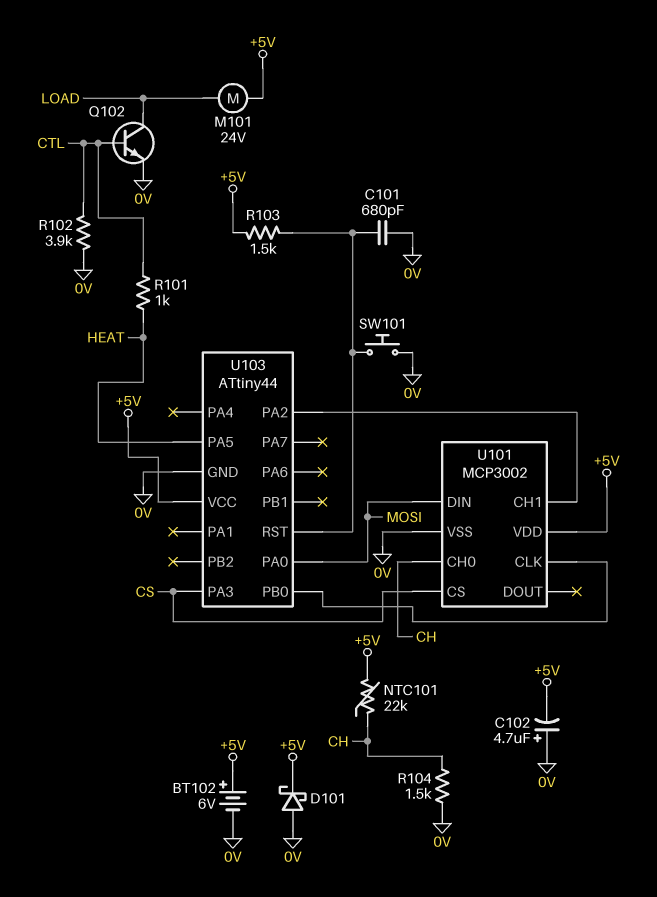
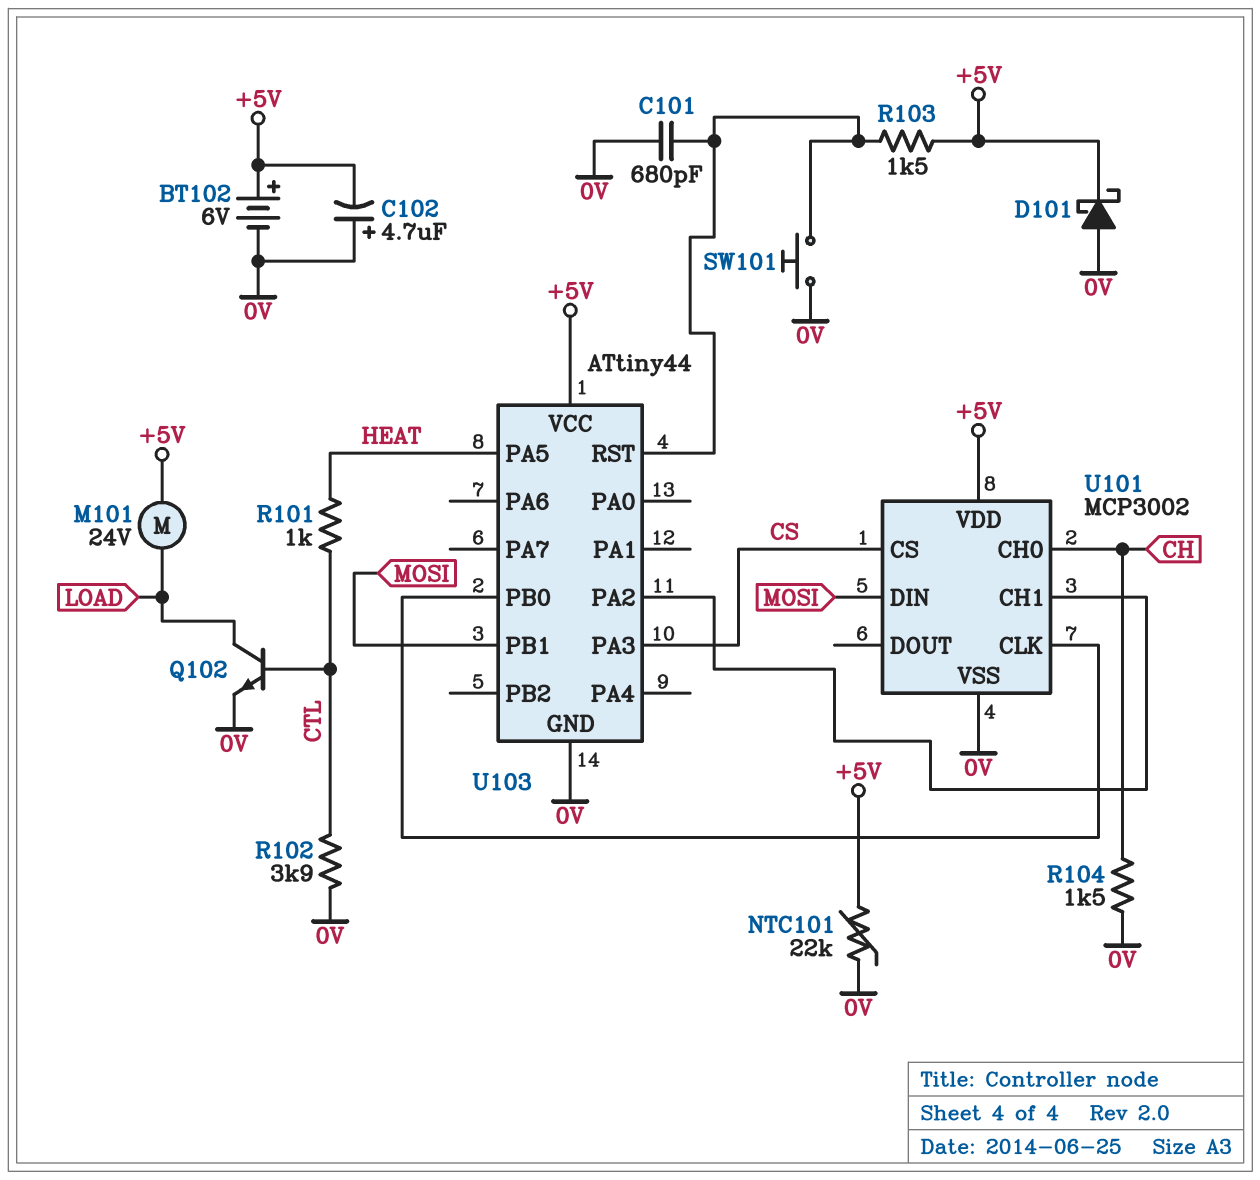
NTC101: 22k (+5V, CH) -> 22k (+5V, 0V)
U103 pin PA0: MOSI -> none
U103 pin PB1: none -> MOSI

